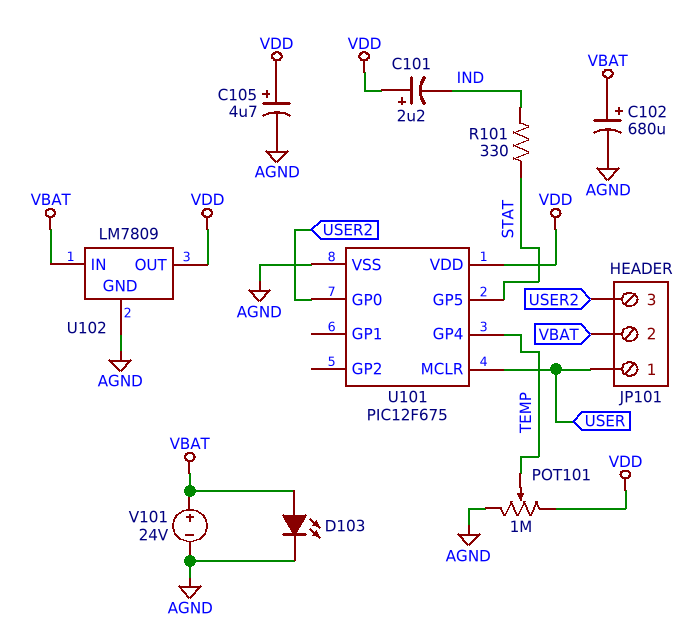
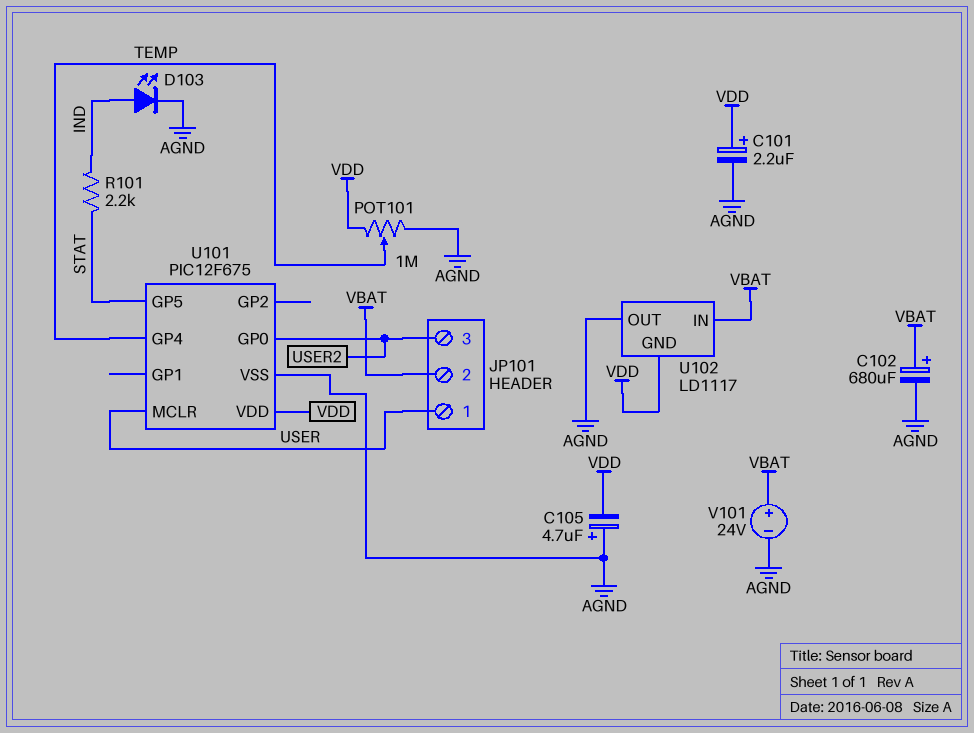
C101: 2.2uF (plus VDD, minus IND) -> 2.2uF (plus VDD, minus AGND)
C105: 4.7uF (plus VDD, minus AGND) -> 4.7uF (plus AGND, minus VDD)
D103: LED (A VBAT, K AGND) -> LED (A IND, K AGND)
R101: 330 (IND, STAT) -> 2.2k (IND, STAT)
U102: LM7809 -> LD1117
U102 pin GND: AGND -> VDD
U102 pin OUT: VDD -> AGND

